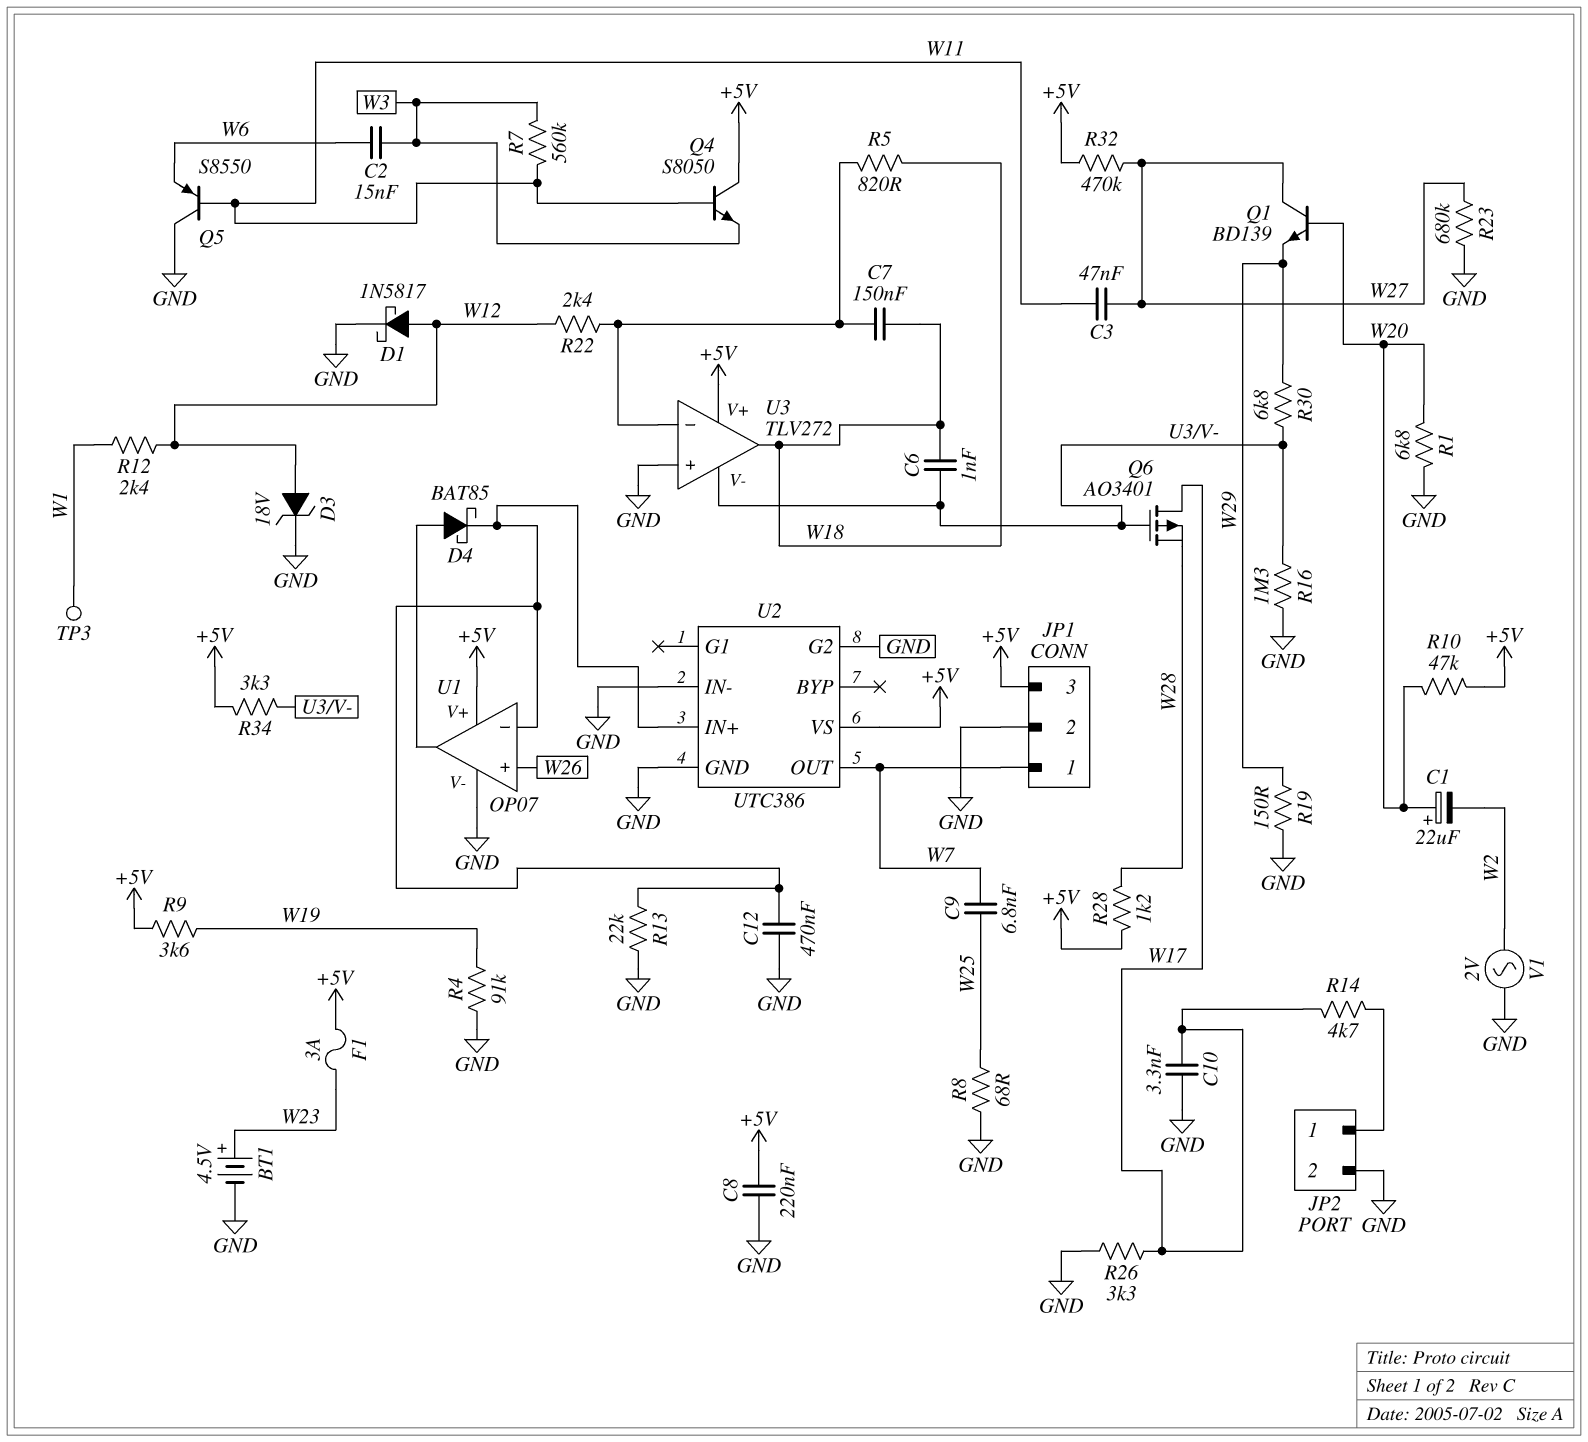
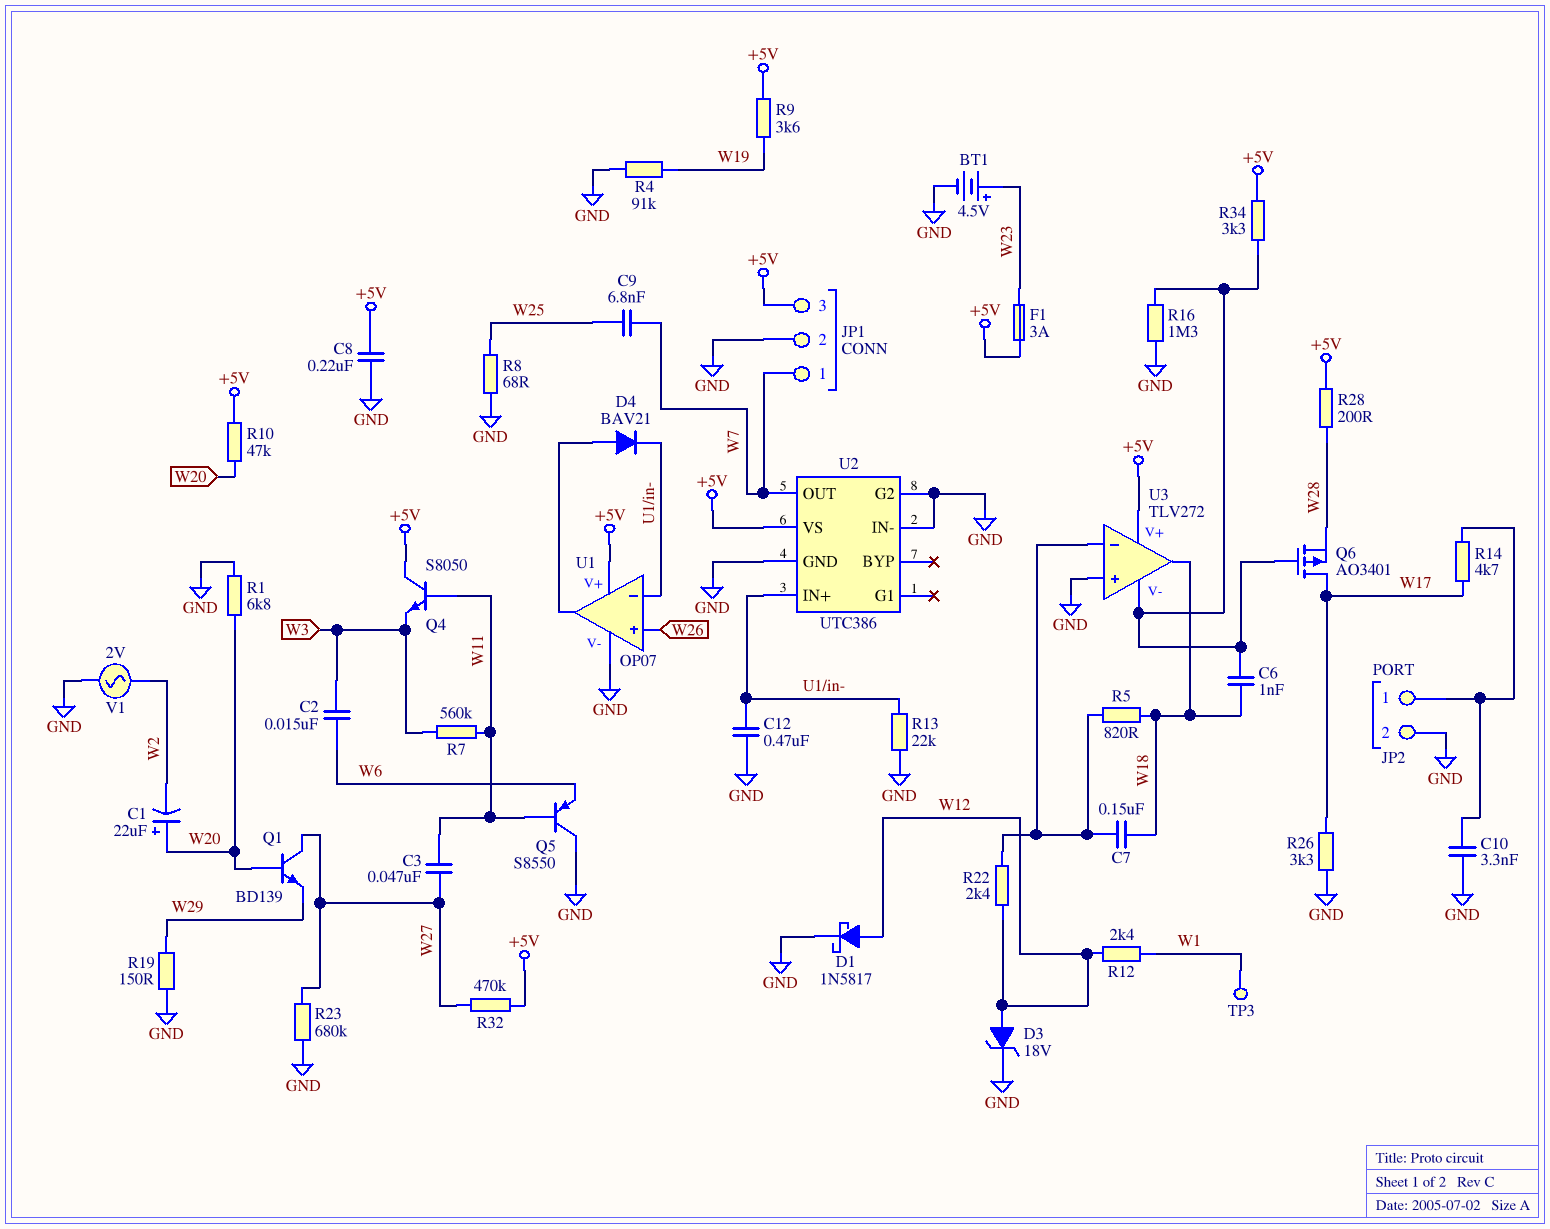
C10: 3.3nF (GND, W17) -> 3.3nF (GND, JP2/1)
D4: schottky BAT85 (A U1/out, K U1/in-) -> diode BAV21 (A U1/out, K U1/in-)
R28: 1.2k (+5V, W28) -> 200 (+5V, W28)
R30: 6.8k (U3/V-, W29) -> none

